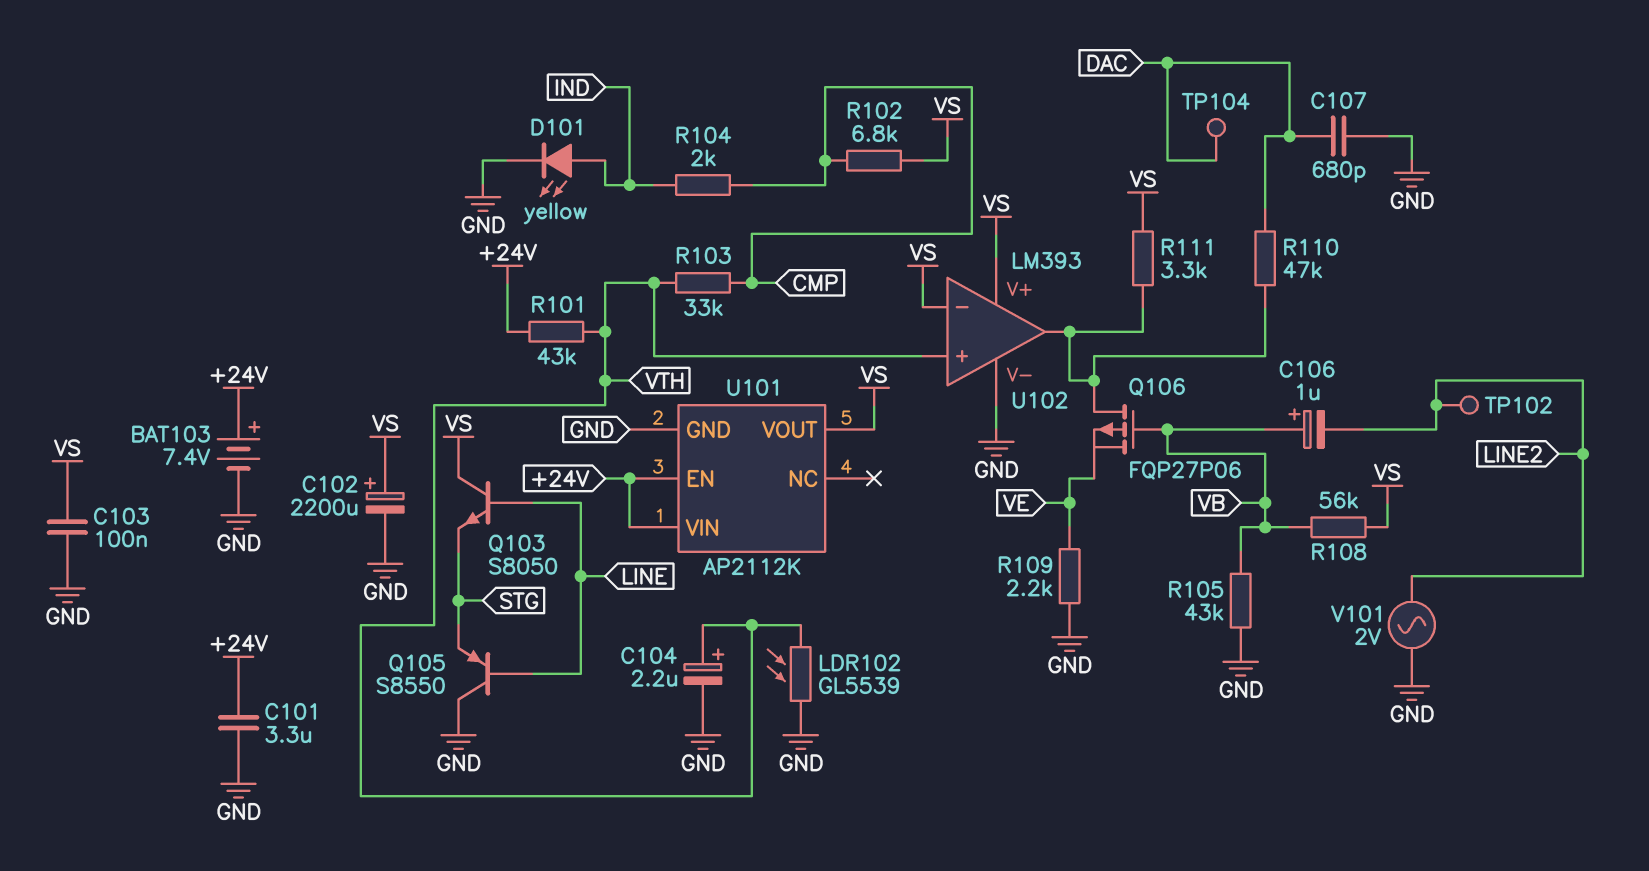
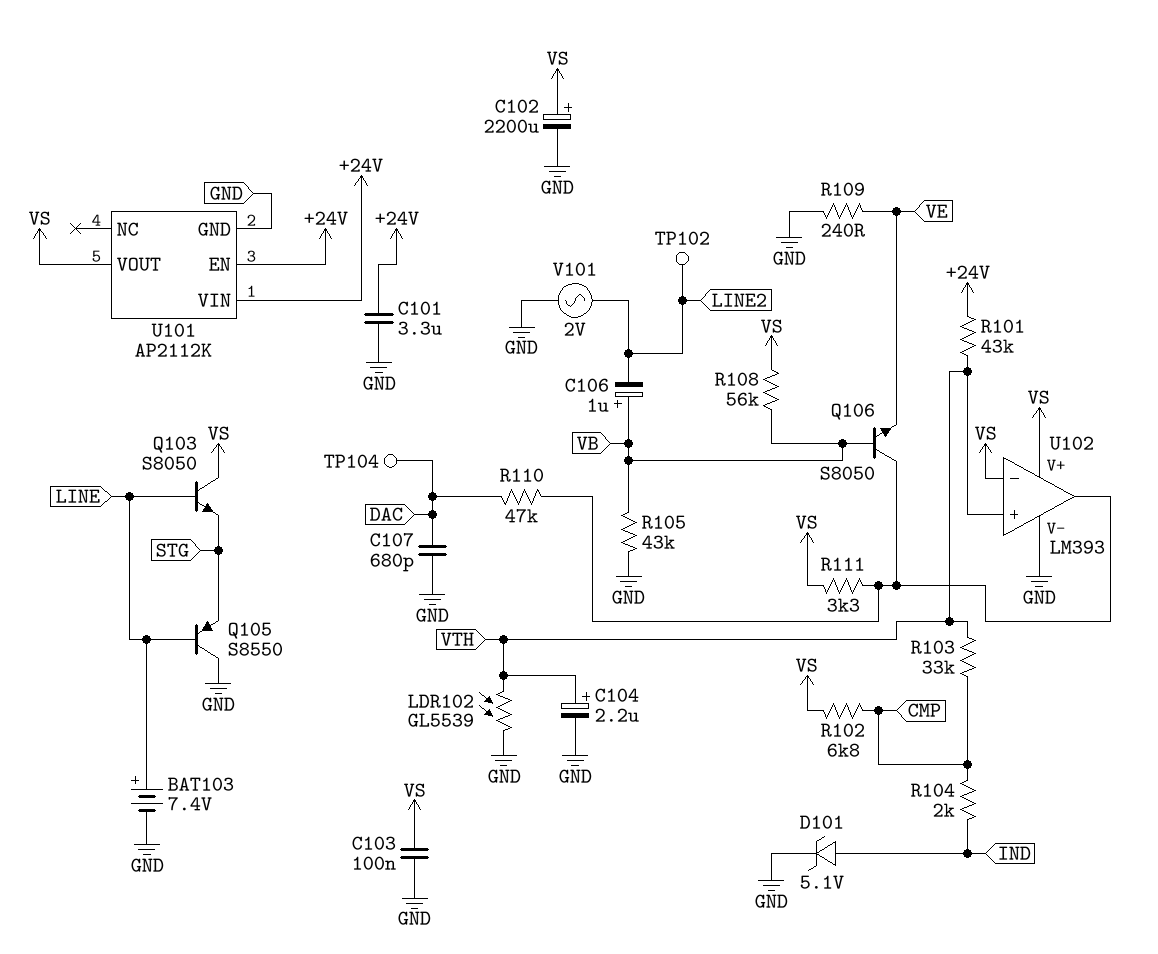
BAT103: 7.4V (plus +24V, minus GND) -> 7.4V (plus LINE, minus GND)
D101: LED yellow (A IND, K GND) -> zener 5.1V (A IND, K GND)
Q106: PMOS FQP27P06 (G VB, D U102/out, S VE) -> NPN S8050 (B VB, C U102/out, E VE)
R109: 2.2k (GND, VE) -> 240 (GND, VE)

